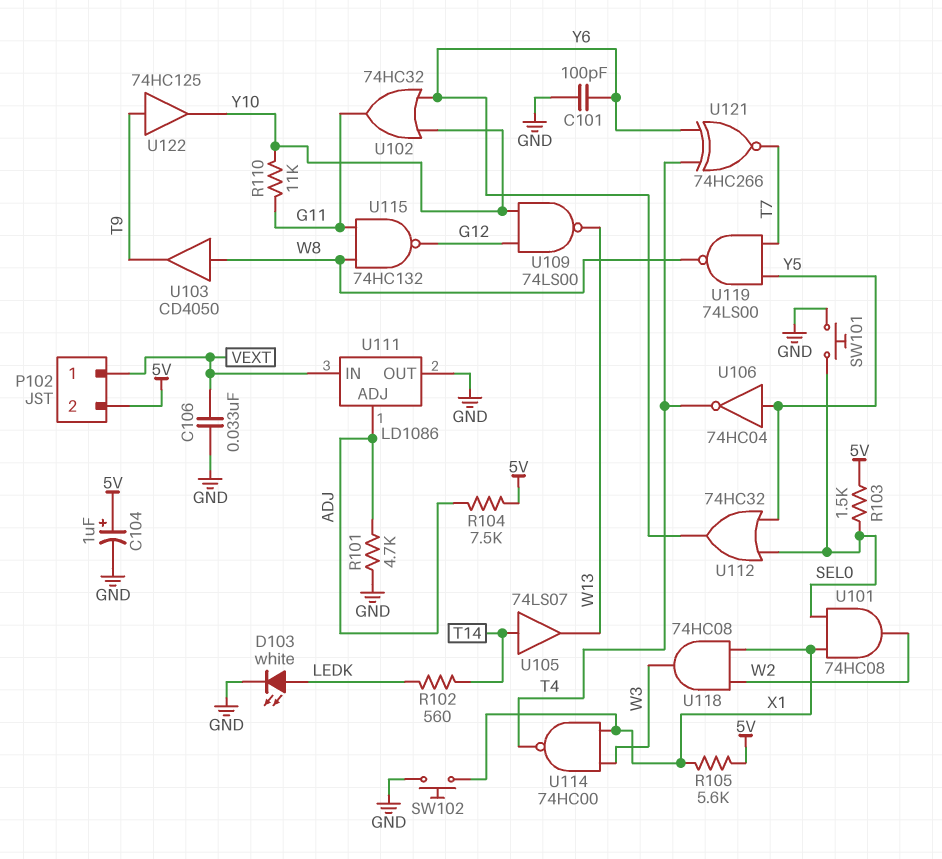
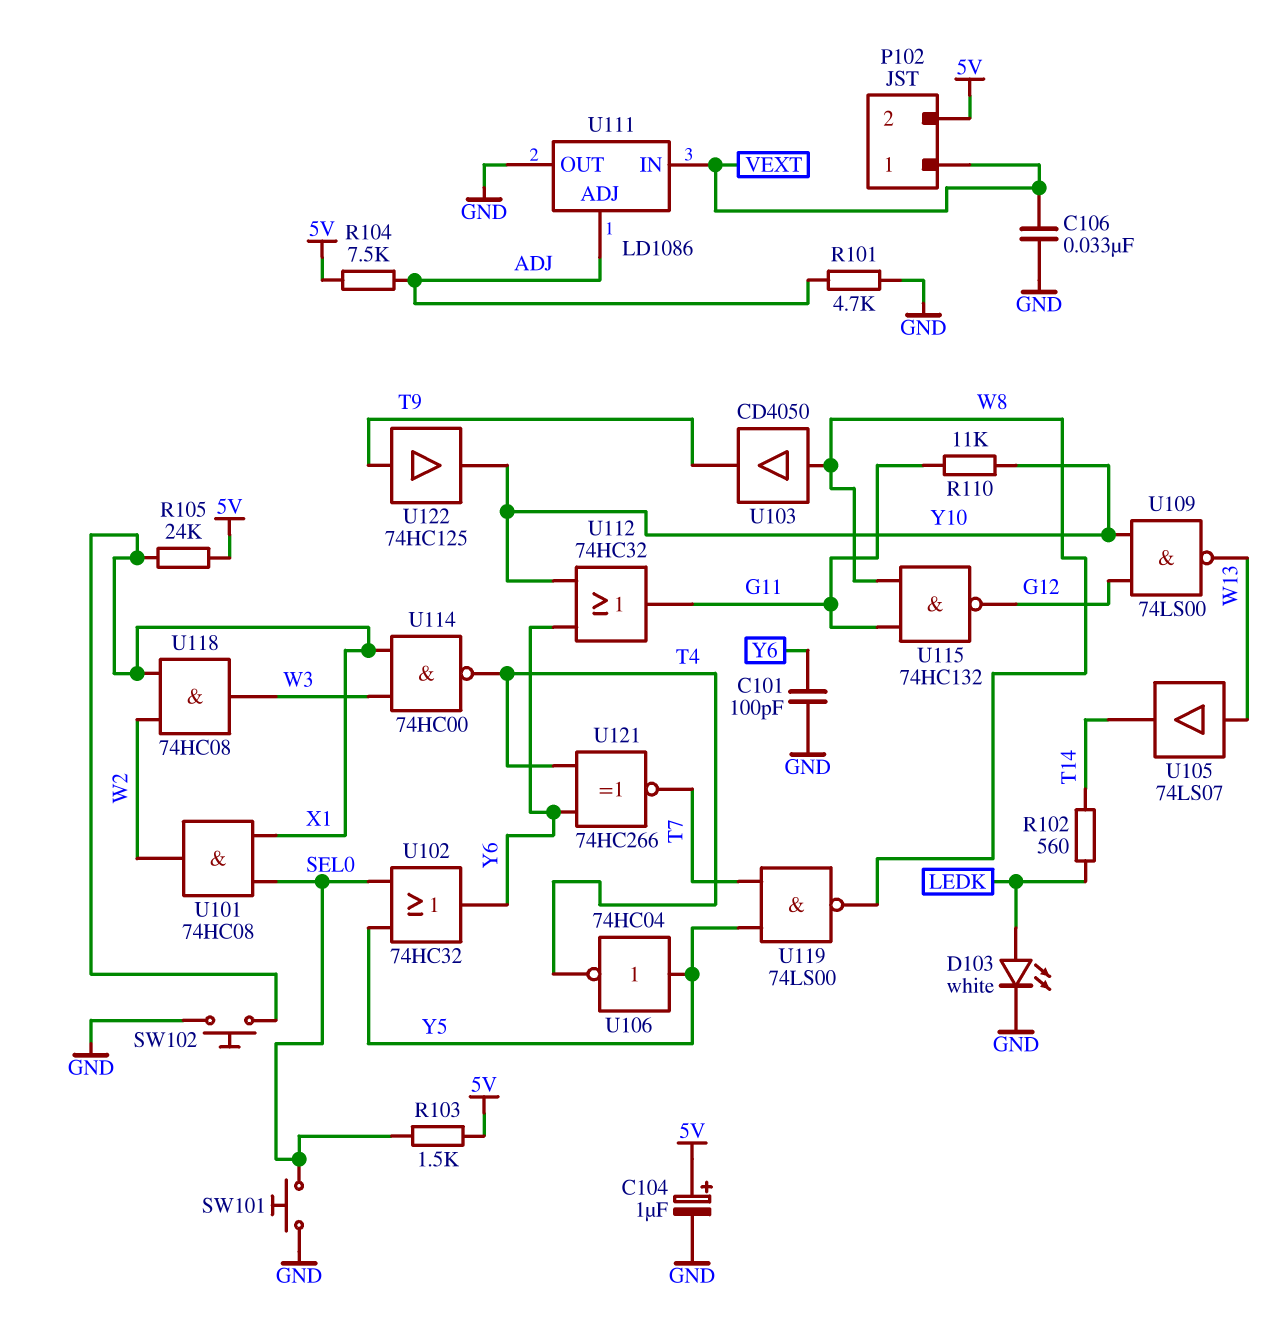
R105: 5.6k (5V, X1) -> 24k (5V, X1)
U102: OR 74HC32 (in Y6, in Y10, out G11) -> OR 74HC32 (in SEL0, in Y5, out Y6)
U105: buffer 74LS07 (in T14, out W13) -> buffer 74LS07 (in W13, out T14)
U112: OR 74HC32 (in SEL0, in Y5, out Y6) -> OR 74HC32 (in Y6, in Y10, out G11)

